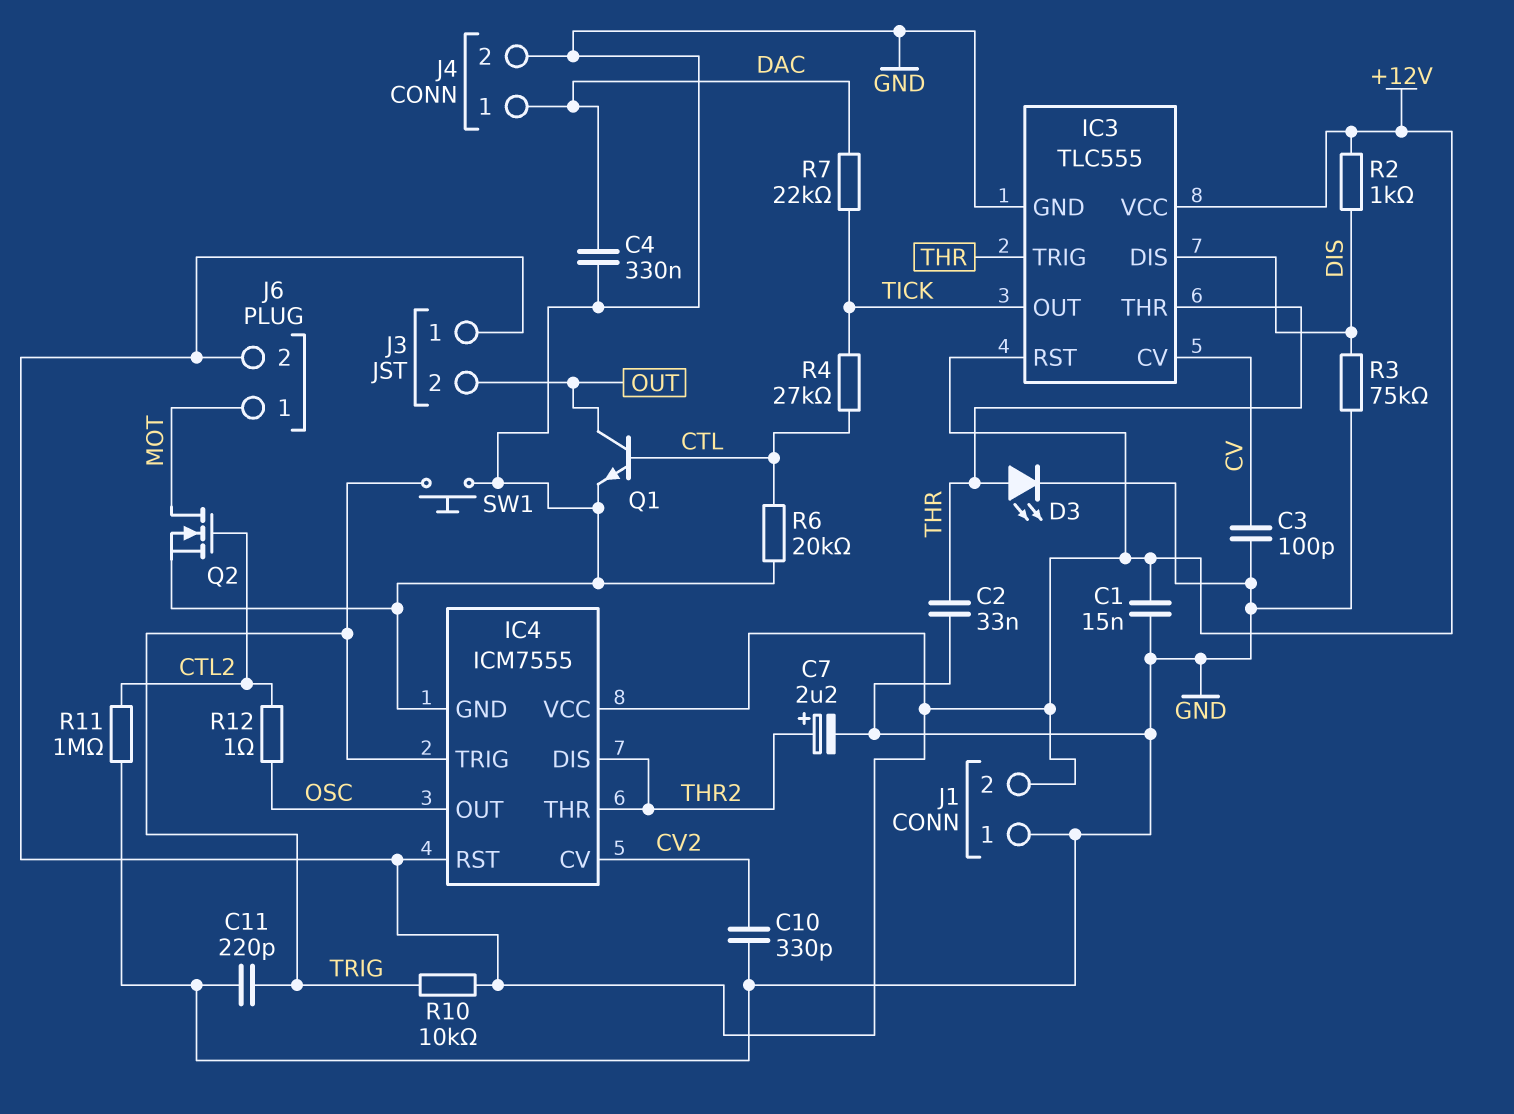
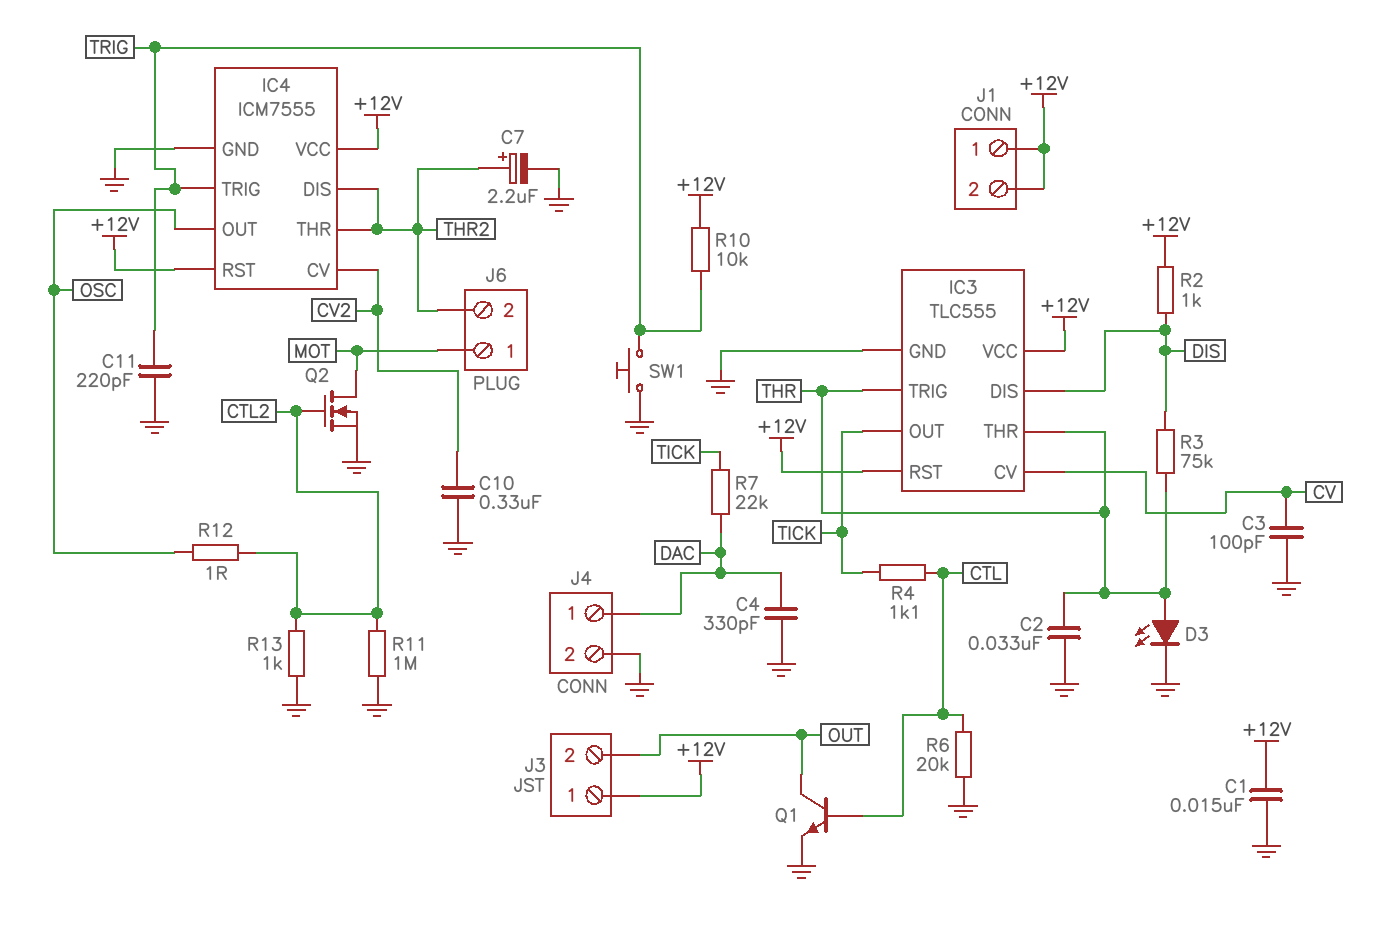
C4: 330nF (DAC, GND) -> 330pF (DAC, GND)
C10: 330pF (CV2, GND) -> 330nF (CV2, GND)
J1 pin 1: GND -> +12V
J6 pin 2: +12V -> THR2
R3: 75k (DIS, GND) -> 75k (DIS, THR)
R4: 27k (CTL, TICK) -> 1.1k (CTL, TICK)
R13: none -> 1k (CTL2, GND)

